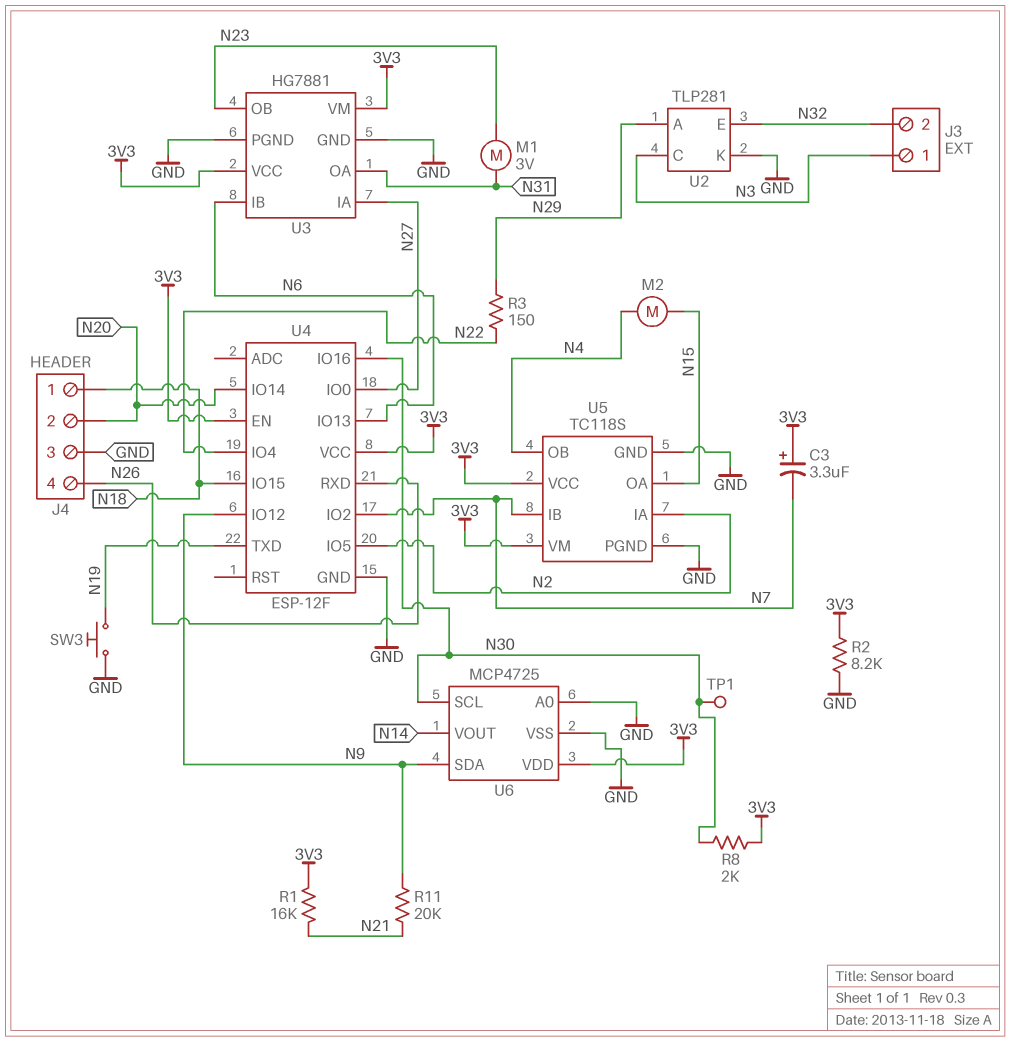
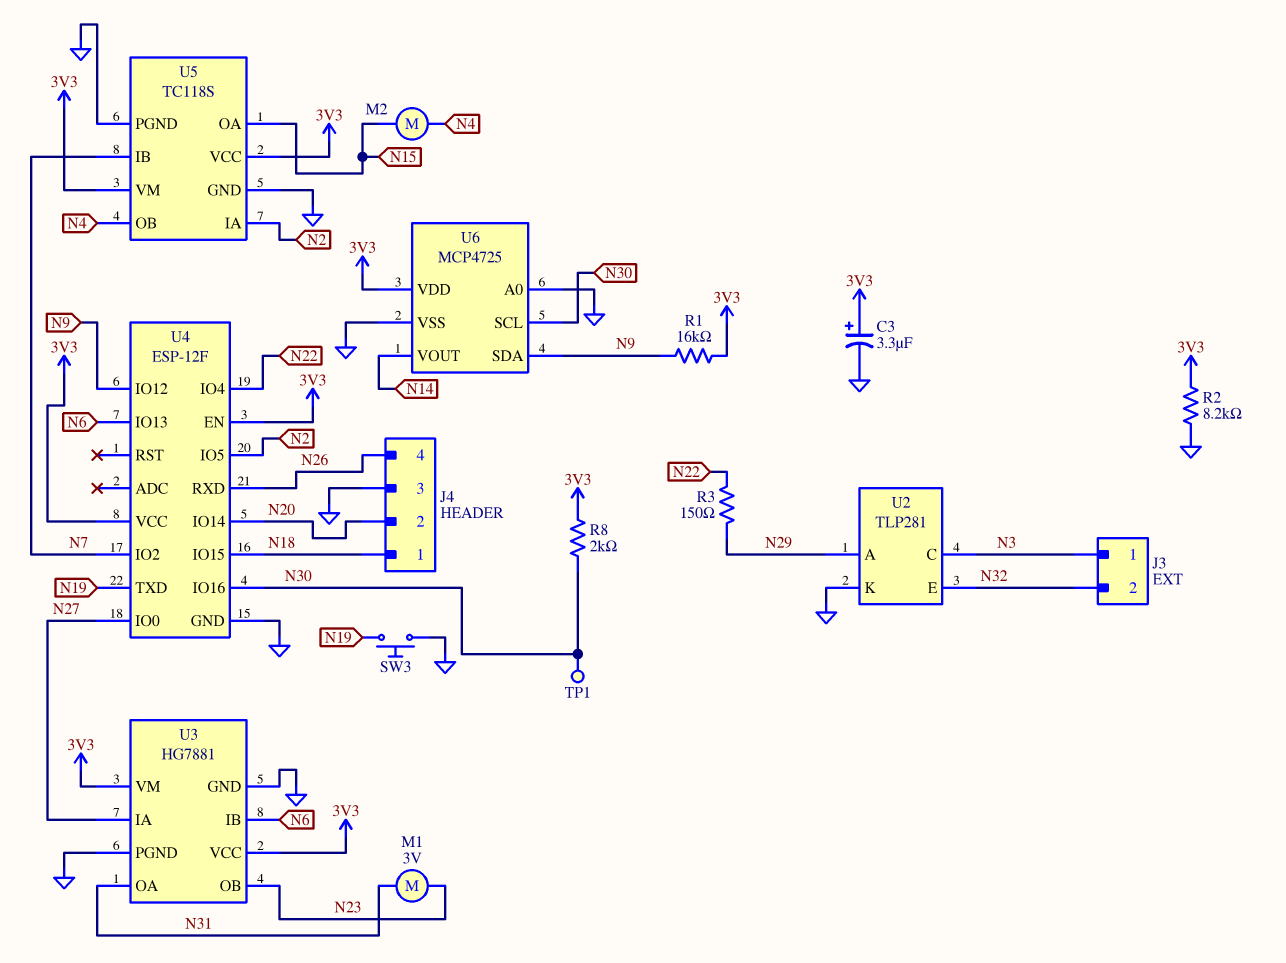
C3: 3.3uF (plus 3V3, minus N7) -> 3.3uF (plus 3V3, minus GND)
R1: 16k (3V3, N21) -> 16k (3V3, N9)
R11: 20k (N9, N21) -> none

